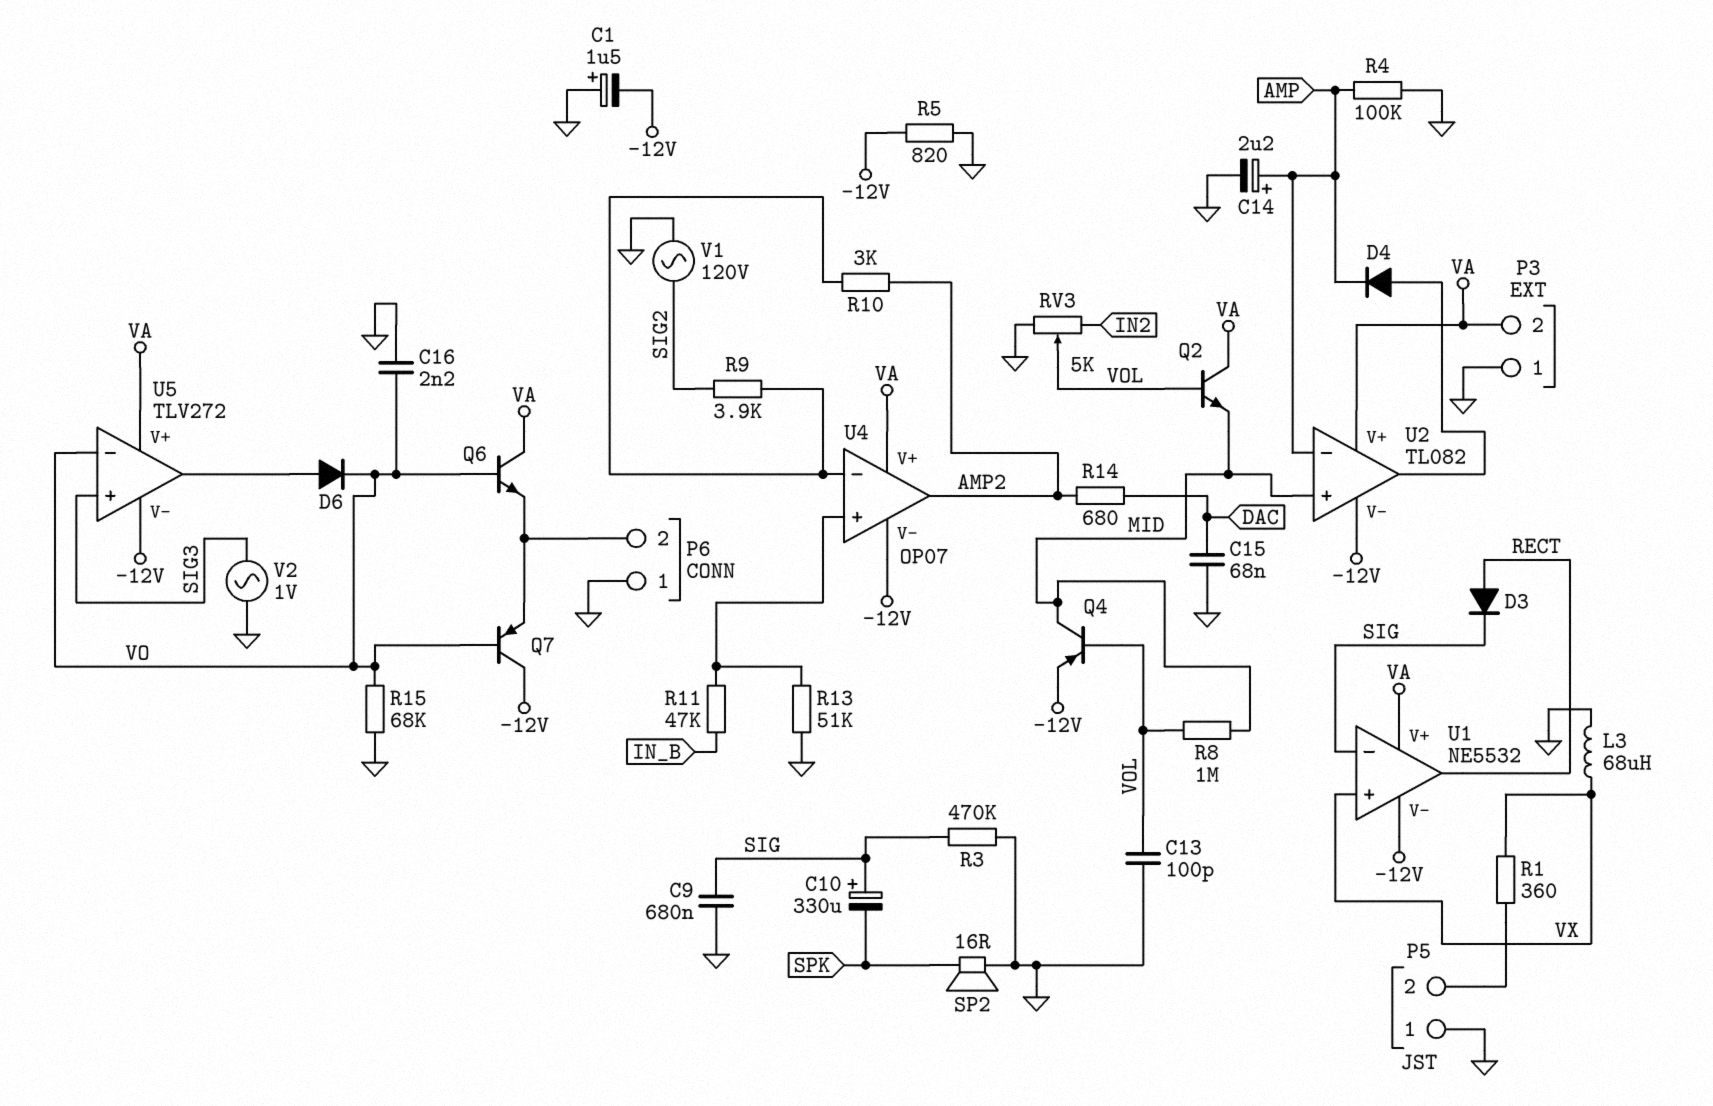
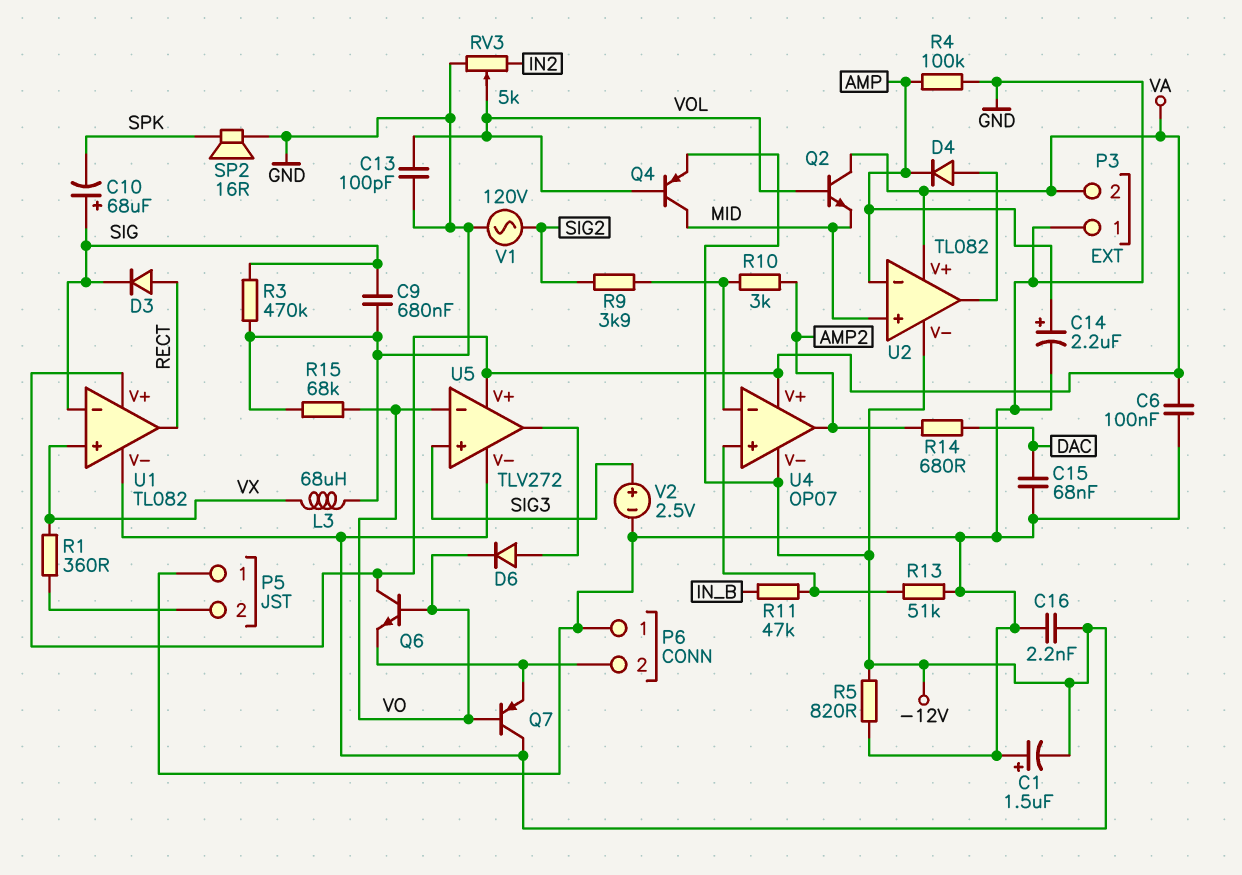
C6: none -> 100nF (GND, VA)
C10: 330uF (plus SIG, minus SPK) -> 68uF (plus SIG, minus SPK)
C16: 2.2nF (GND, VO) -> 2.2nF (-12V, GND)
R8: 1M (MID, VOL) -> none
U1: NE5532 -> TL082
V2: AC 1V (GND, SIG3) -> 2.5V (plus SIG3, minus GND)

